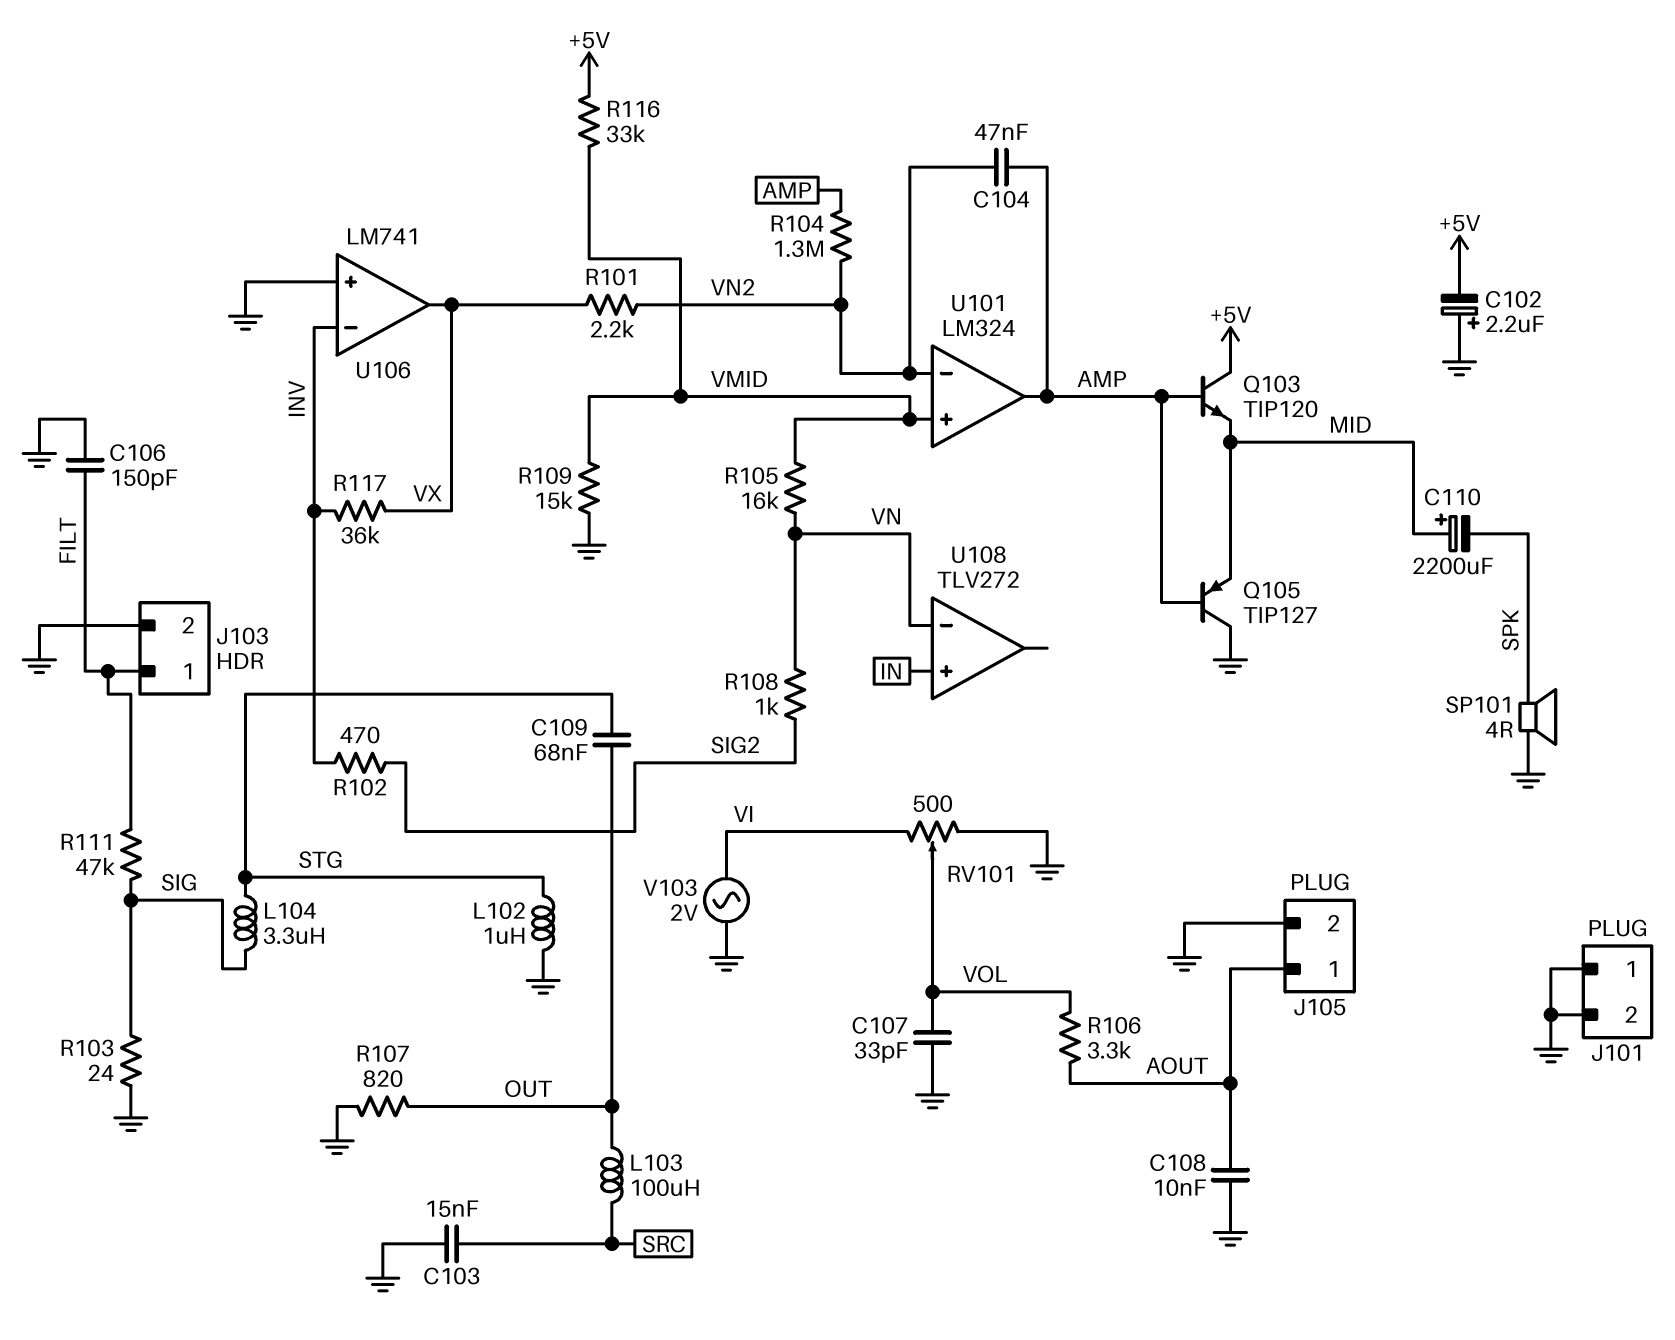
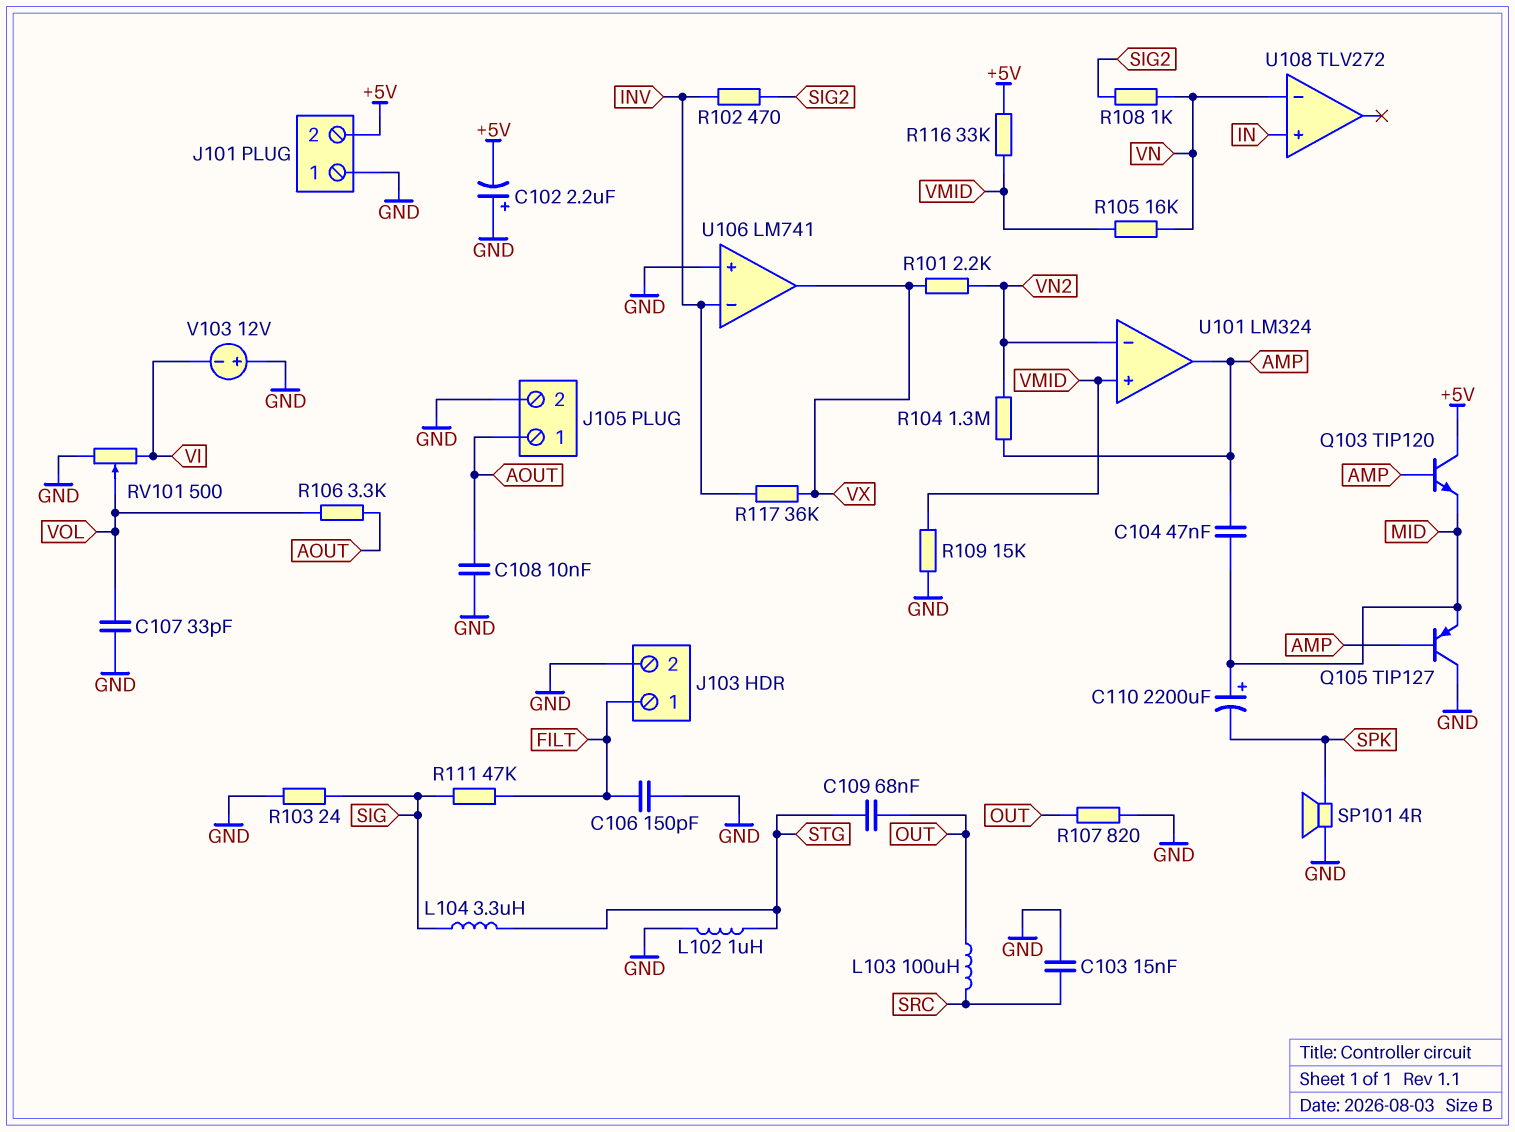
C104: 47nF (AMP, VN2) -> 47nF (AMP, MID)
J101 pin 2: GND -> +5V
V103: AC 2V (GND, VI) -> 12V (plus GND, minus VI)

